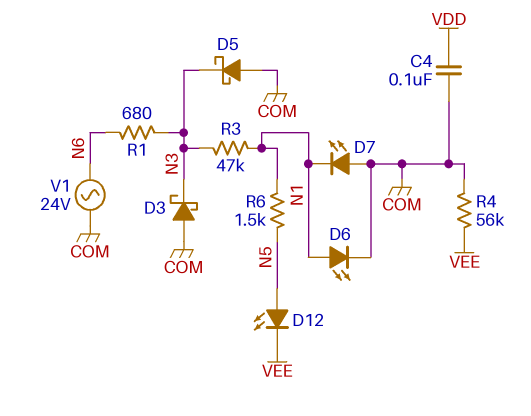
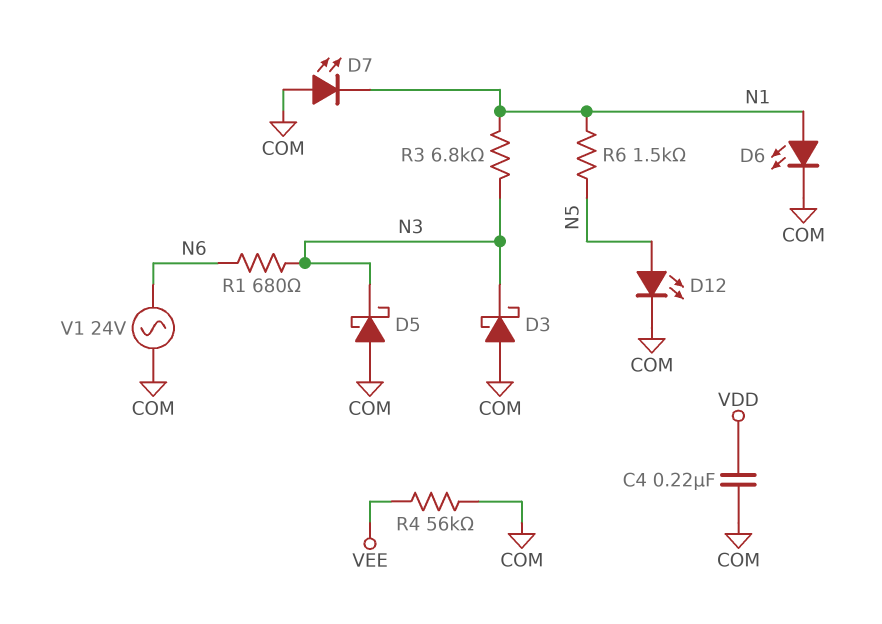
C4: 100nF (COM, VDD) -> 220nF (COM, VDD)
D12: LED (A N5, K VEE) -> LED (A N5, K COM)
R3: 47k (N1, N3) -> 6.8k (N1, N3)

